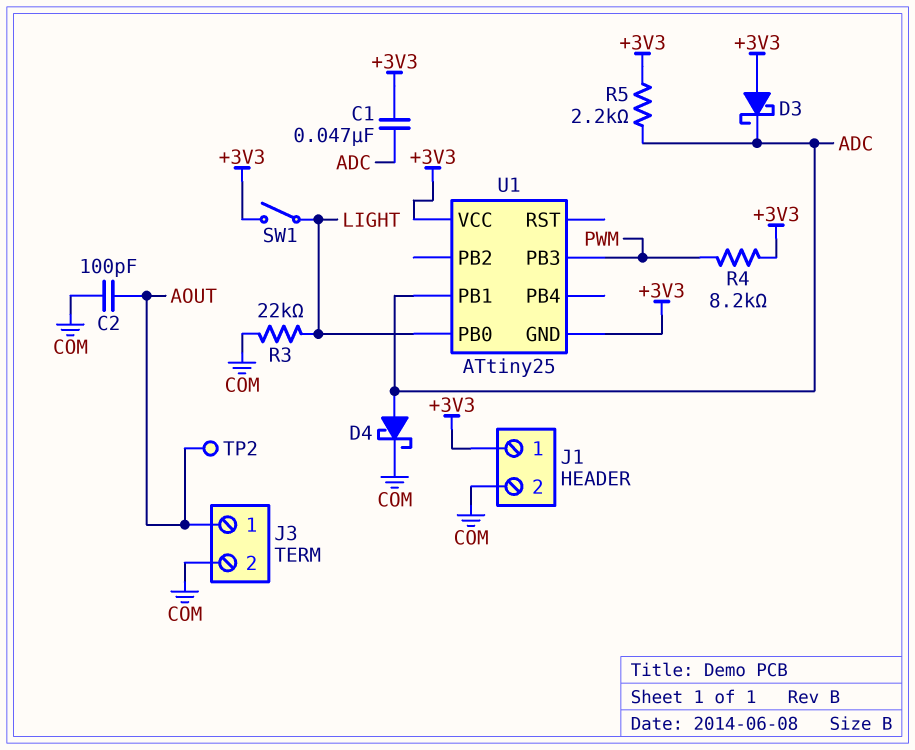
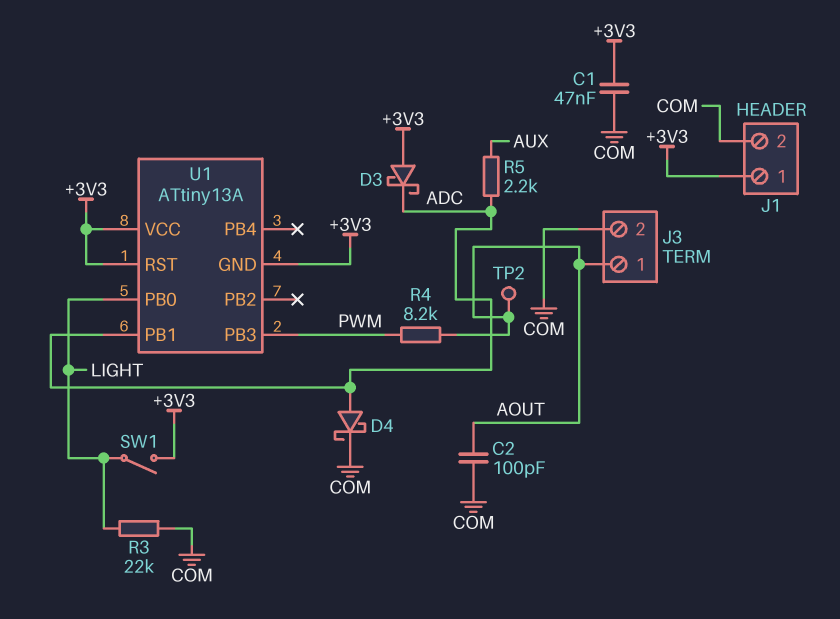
C1: 47nF (+3V3, ADC) -> 47nF (+3V3, COM)
R4: 8.2k (+3V3, PWM) -> 8.2k (AOUT, PWM)
R5: 2.2k (+3V3, ADC) -> 2.2k (ADC, AUX)
U1: ATtiny25 -> ATtiny13A
U1 pin RST: none -> +3V3

